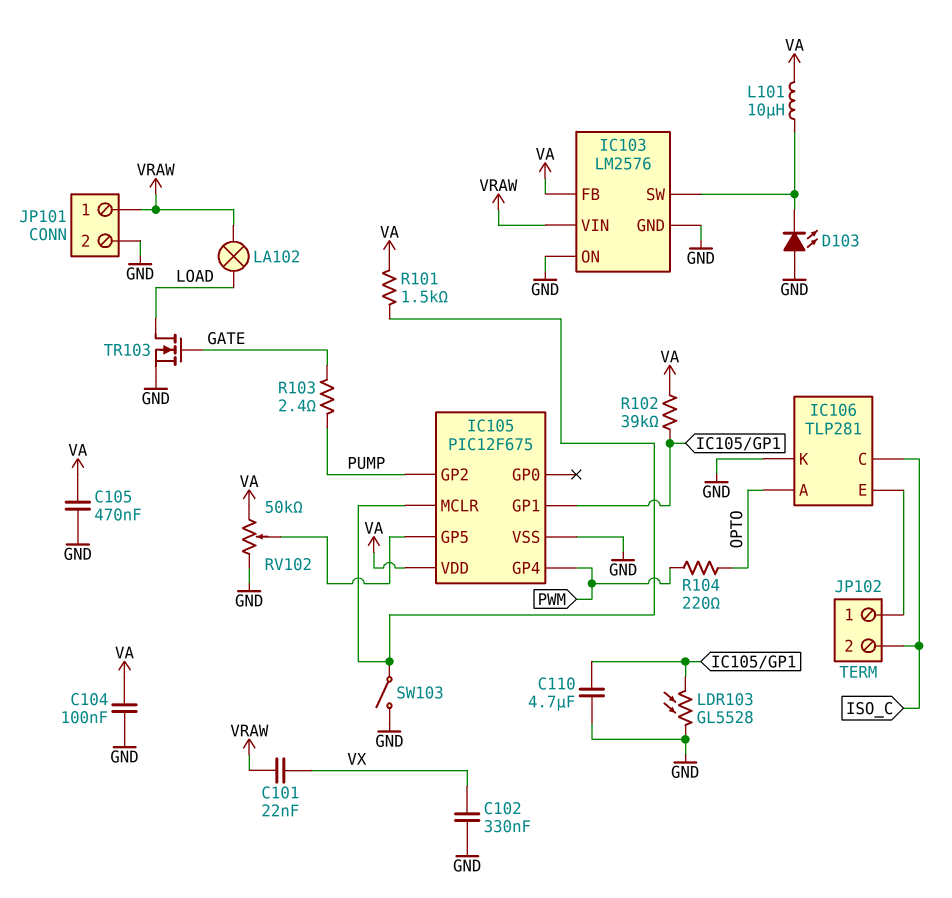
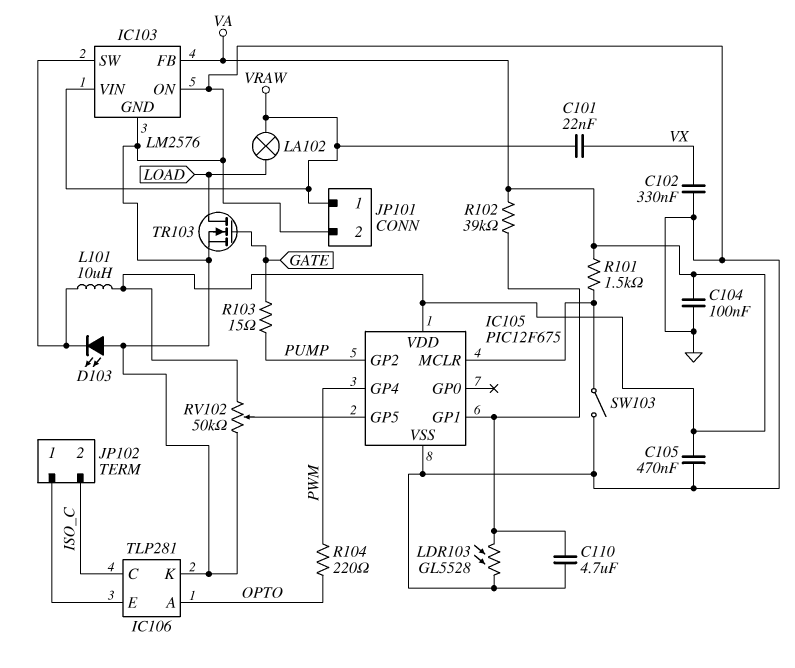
R103: 2.4 (GATE, PUMP) -> 15 (GATE, PUMP)

